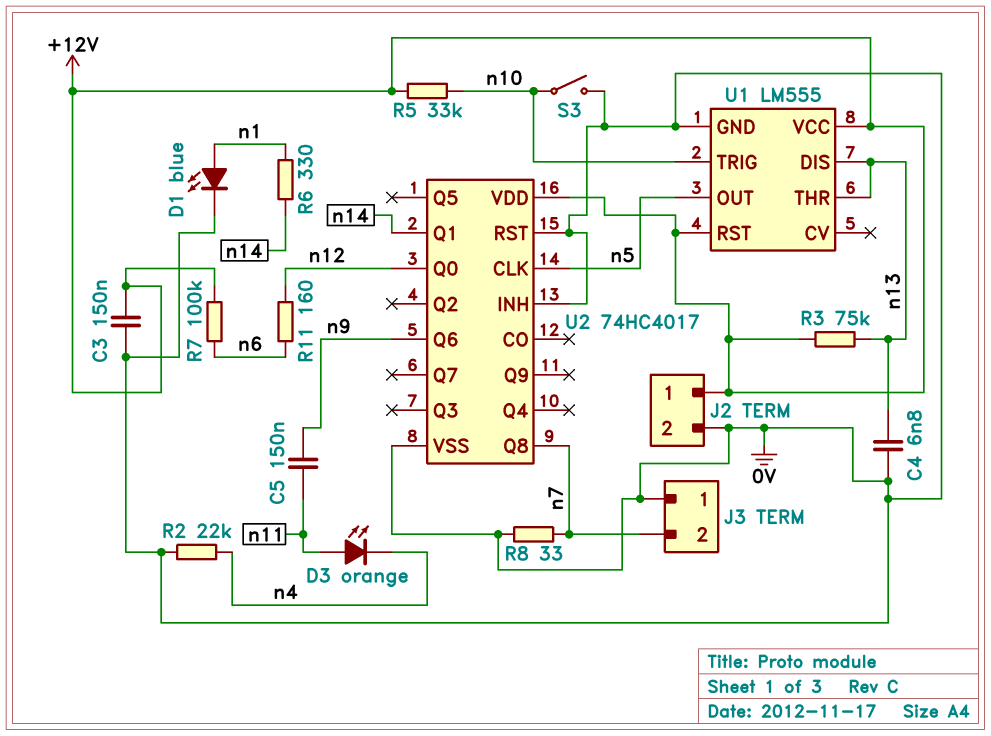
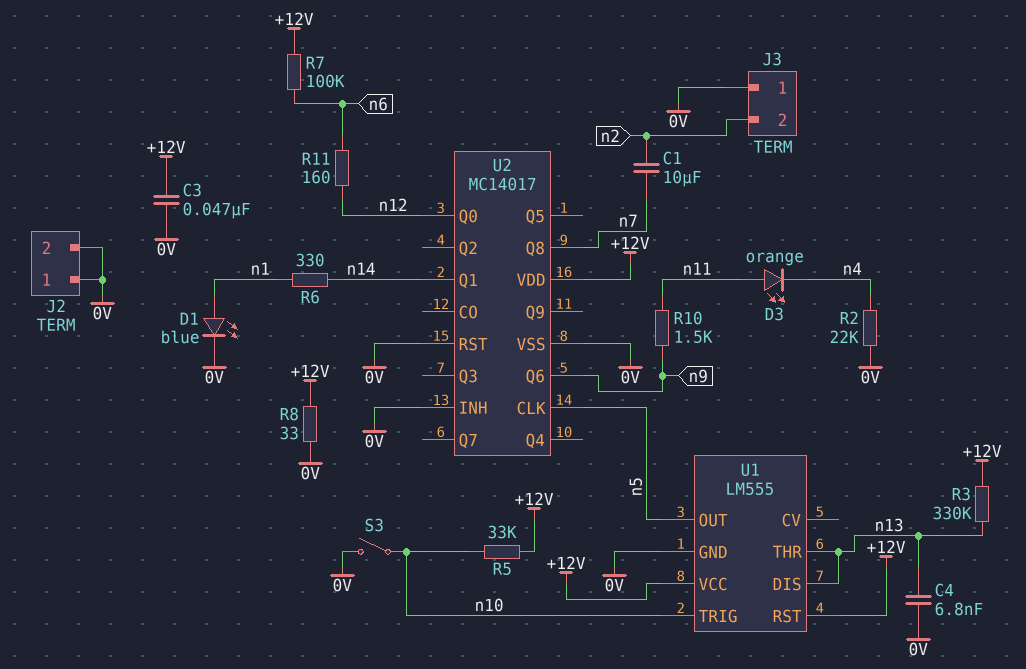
C1: none -> 10uF (n2, n7)
C3: 150nF (+12V, 0V) -> 47nF (+12V, 0V)
C5: 150nF (n9, n11) -> none
J2 pin 1: +12V -> 0V
J3 pin 2: n7 -> n2
R3: 75k (+12V, n13) -> 330k (+12V, n13)
R8: 33 (0V, n7) -> 33 (+12V, 0V)
R10: none -> 1.5k (n9, n11)
U2: 74HC4017 -> MC14017

